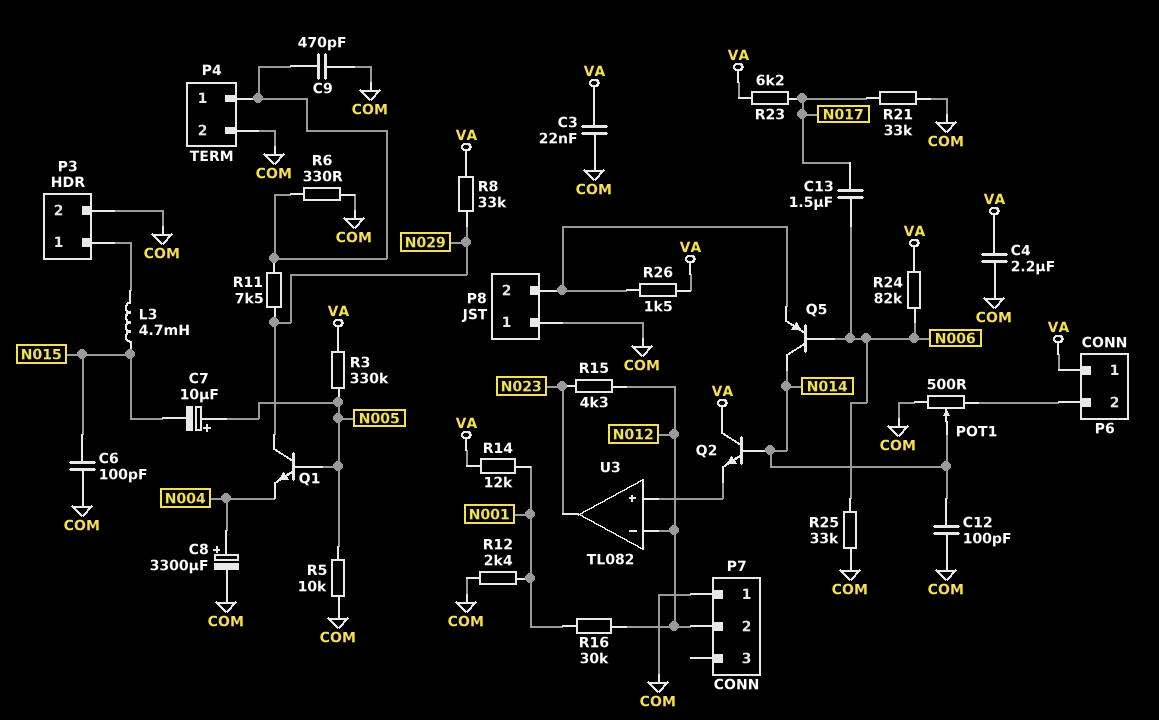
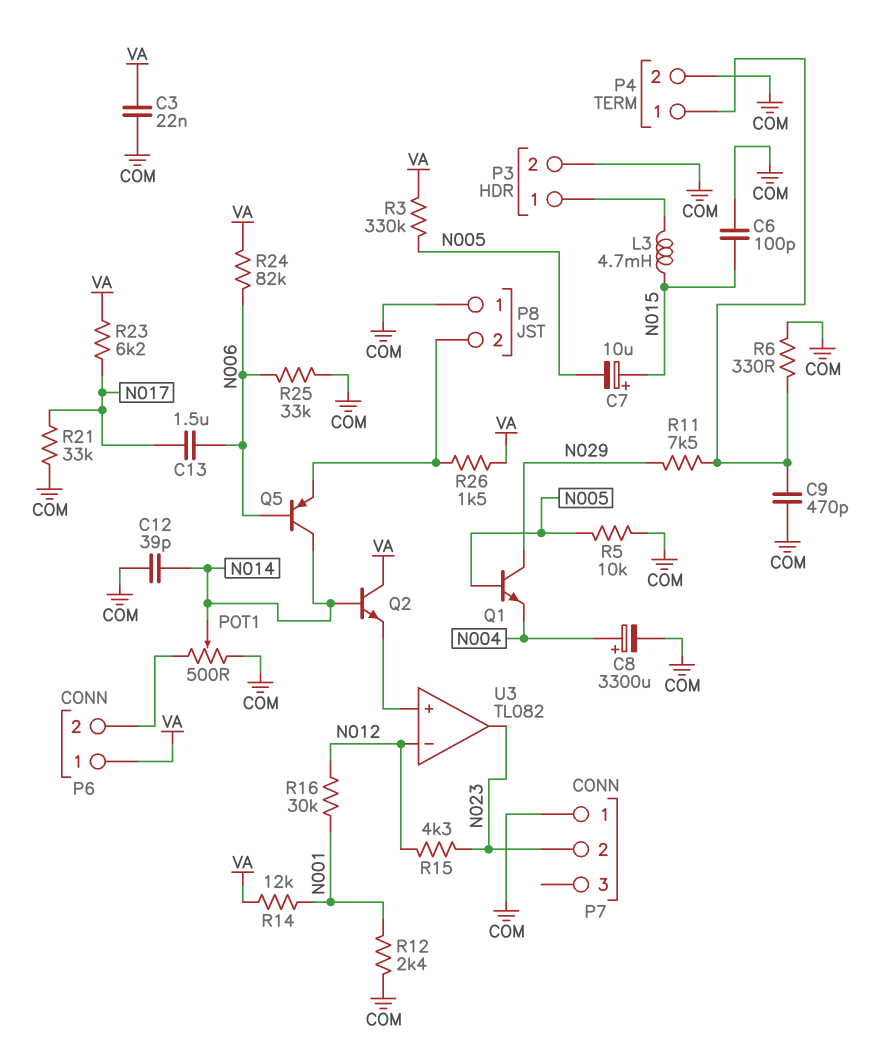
C4: 2.2uF (COM, VA) -> none
C7: 10uF (plus N005, minus N015) -> 10uF (plus N015, minus N005)
C12: 100pF (COM, N014) -> 39pF (COM, N014)
P7 pin 2: N012 -> N023
R8: 33k (N029, VA) -> none

